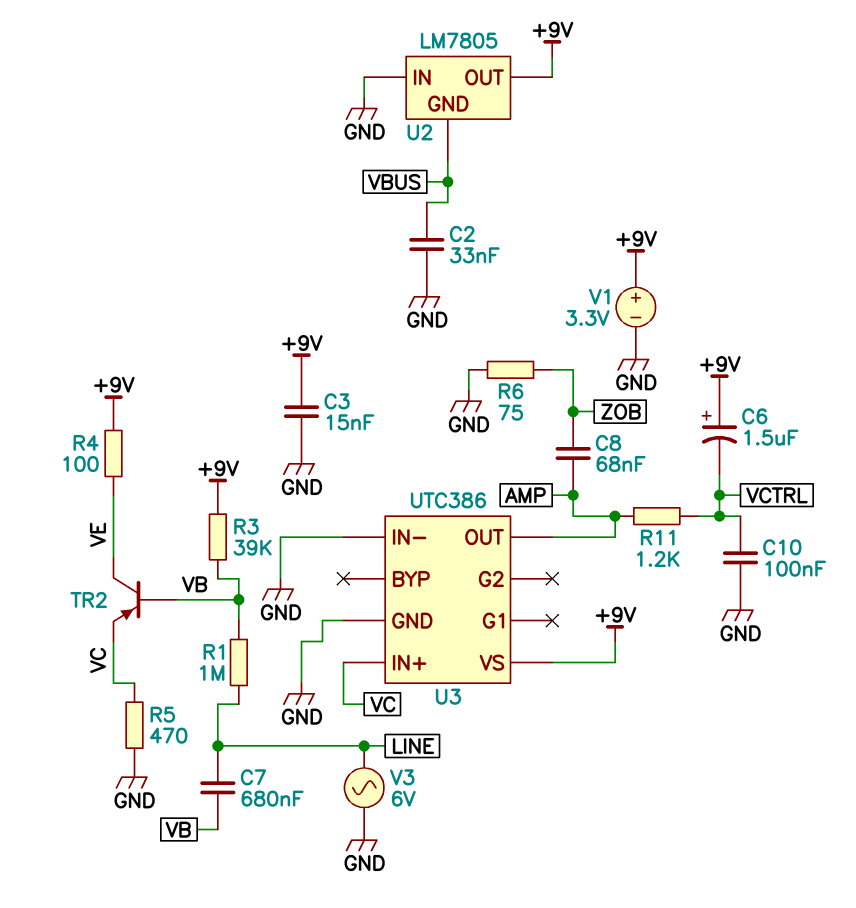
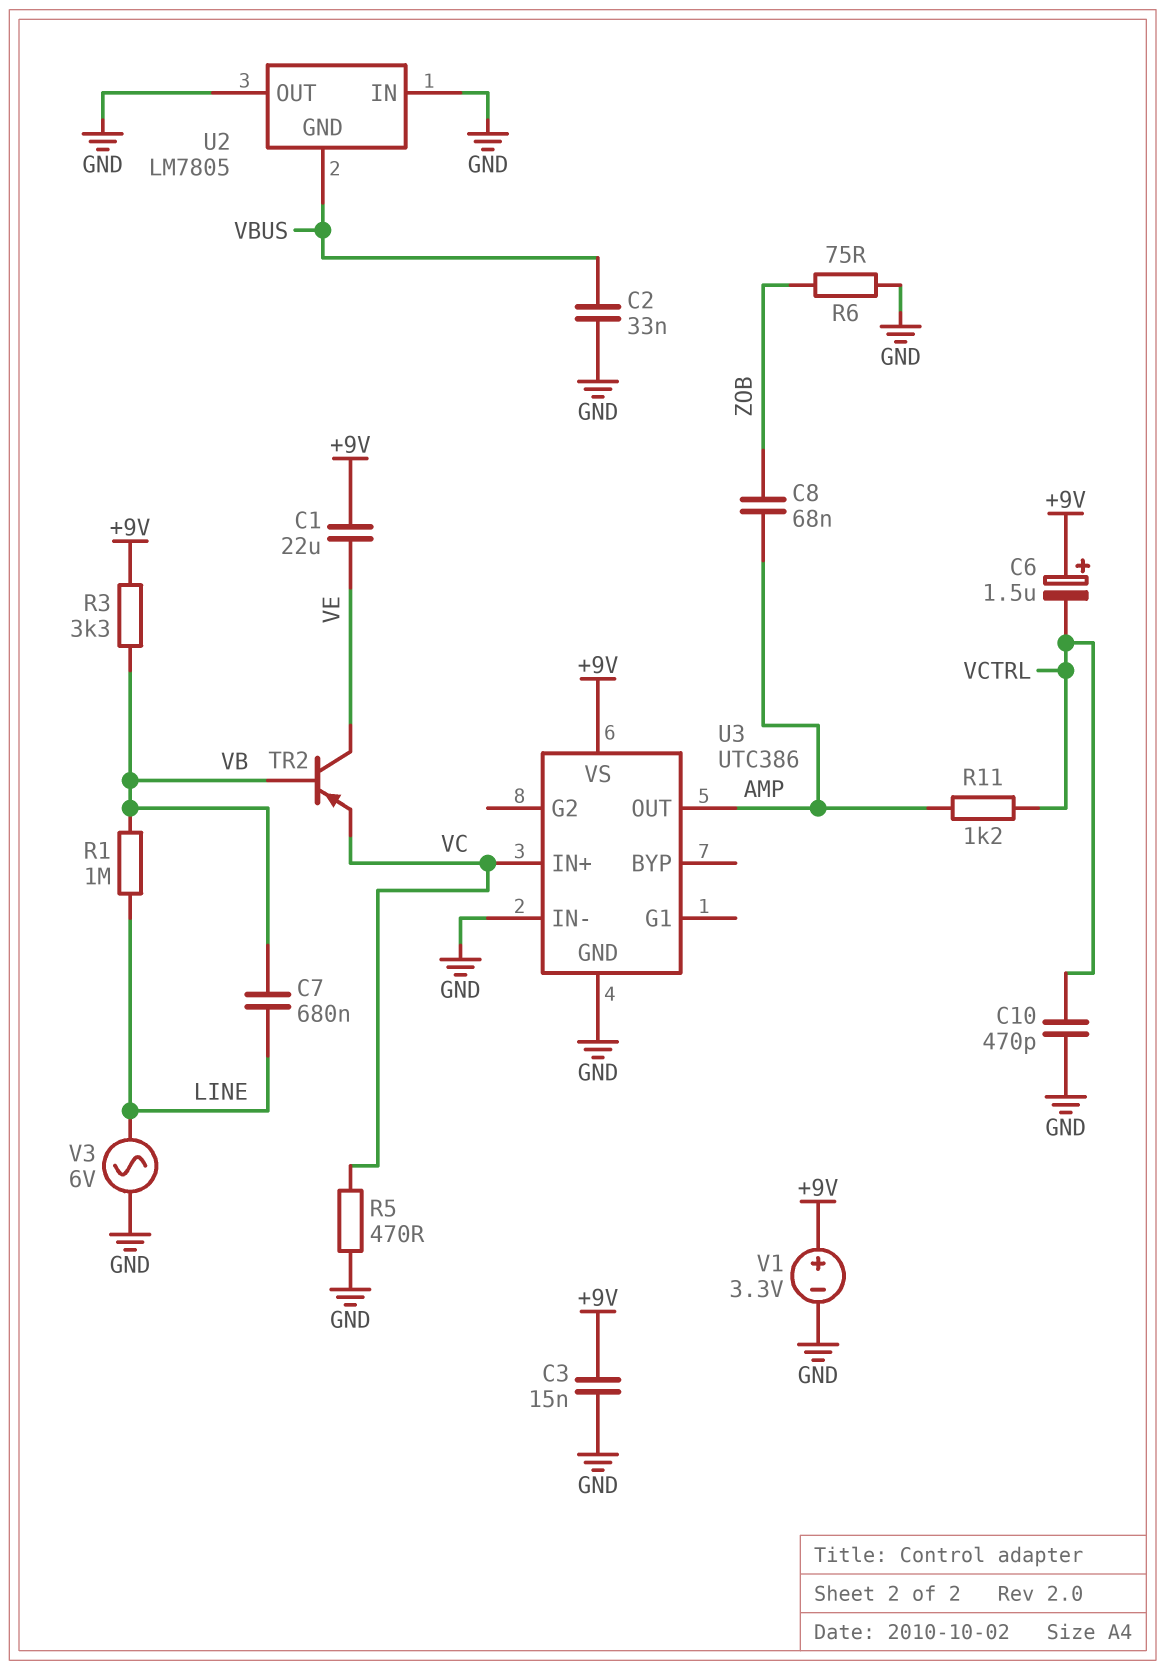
C1: none -> 22uF (+9V, VE)
C10: 100nF (GND, VCTRL) -> 470pF (GND, VCTRL)
R3: 39k (+9V, VB) -> 3.3k (+9V, VB)
R4: 100 (+9V, VE) -> none
U2 pin OUT: +9V -> GND

